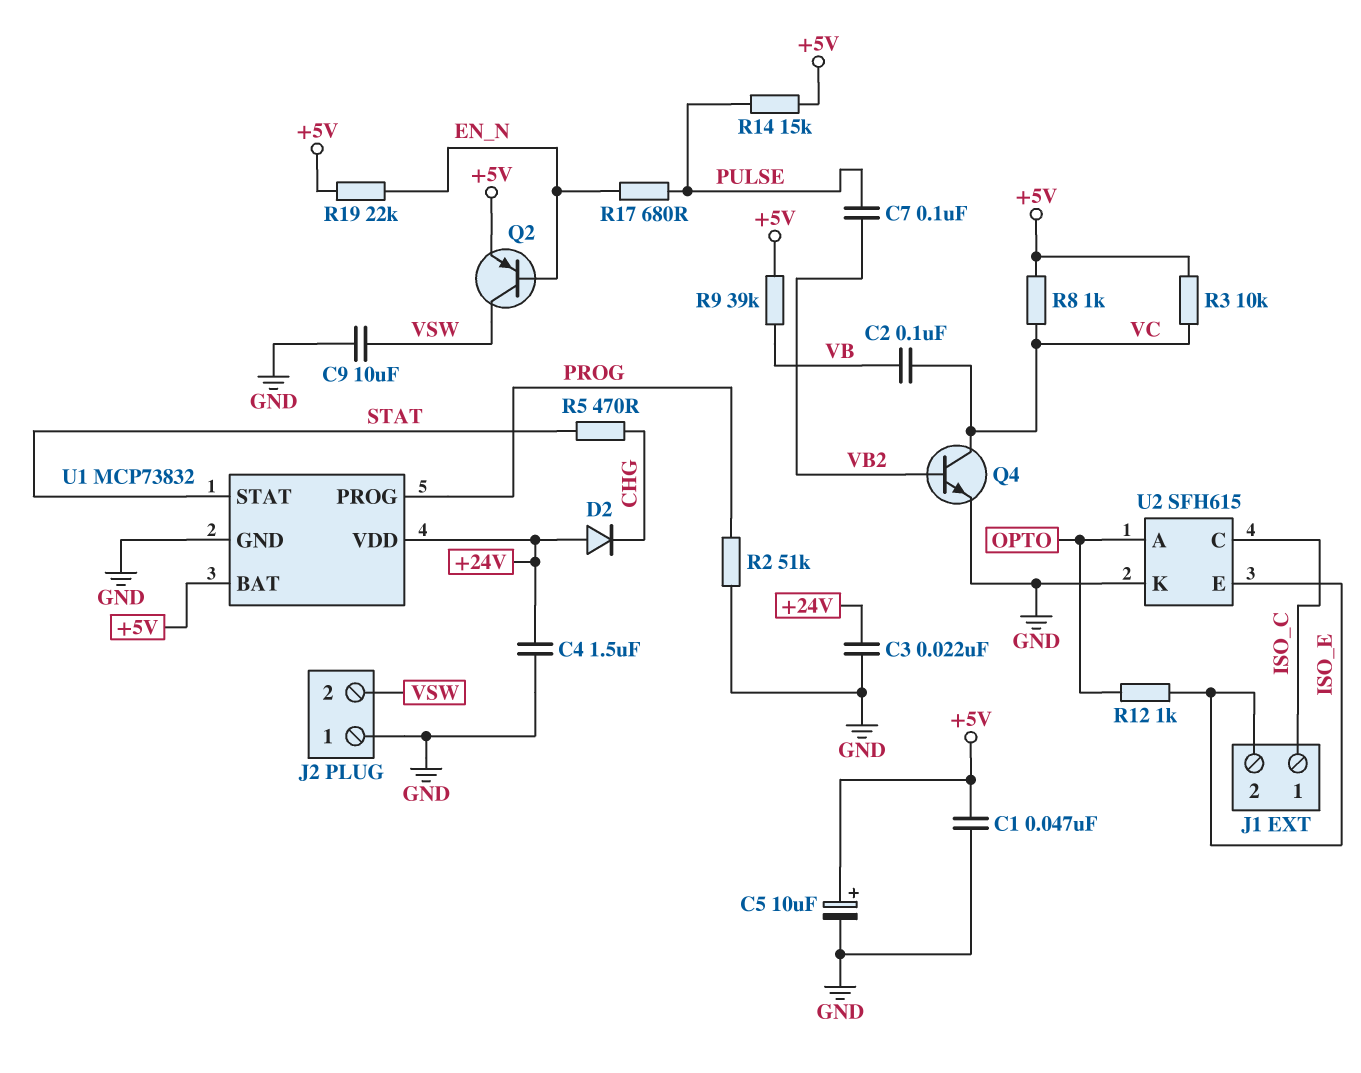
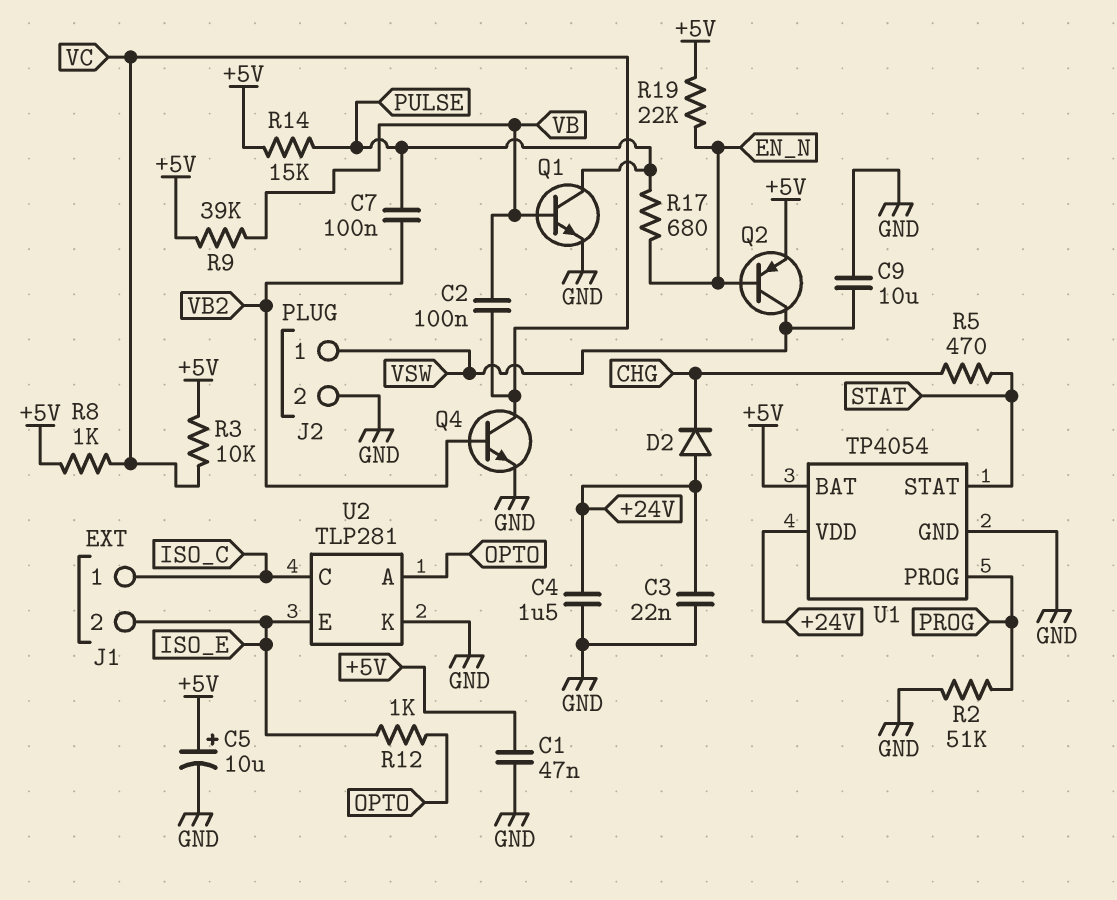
J2 pin 1: GND -> VSW
J2 pin 2: VSW -> GND
Q1: none -> NPN (B VB, C PULSE, E GND)
U1: MCP73832 -> TP4054
U2: SFH615 -> TLP281

